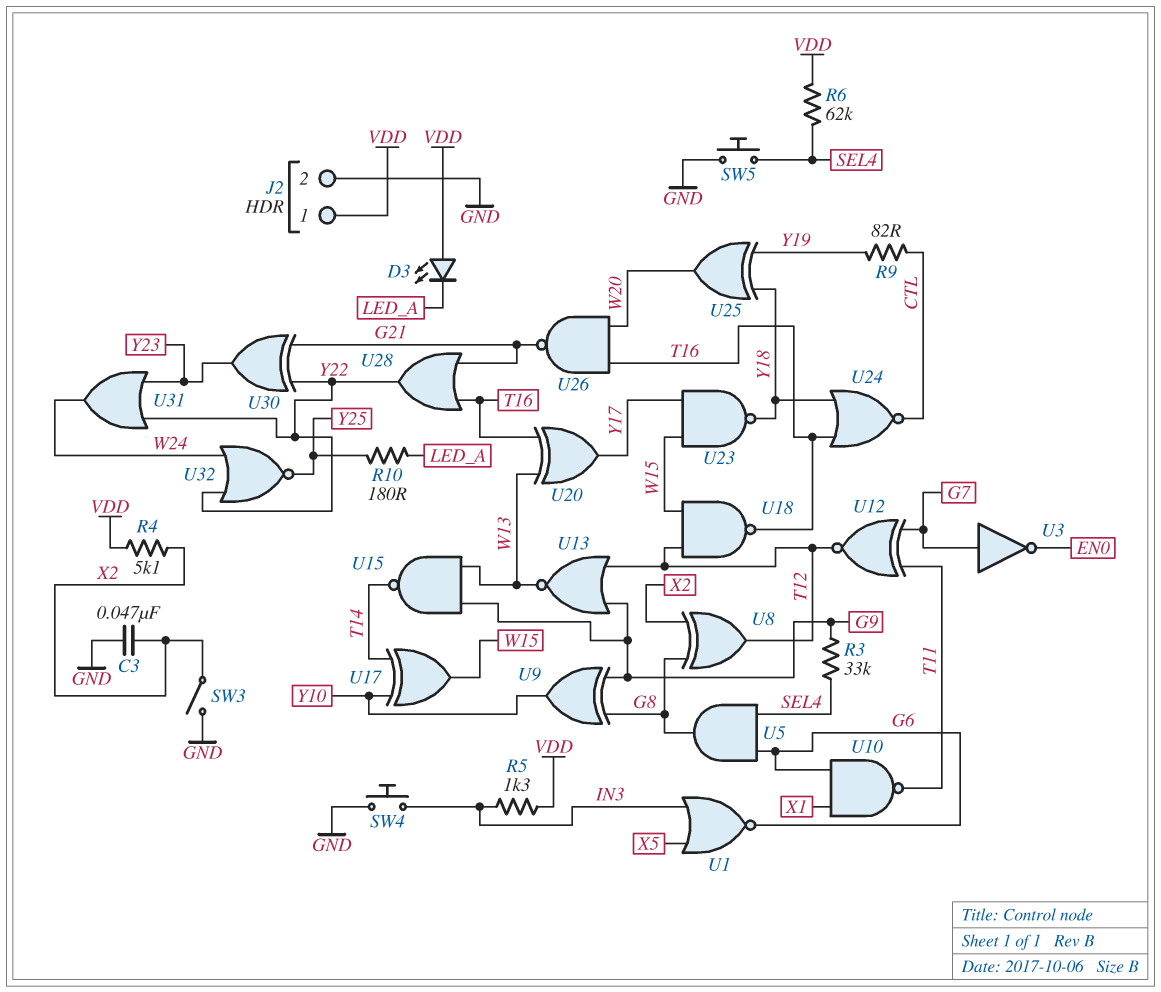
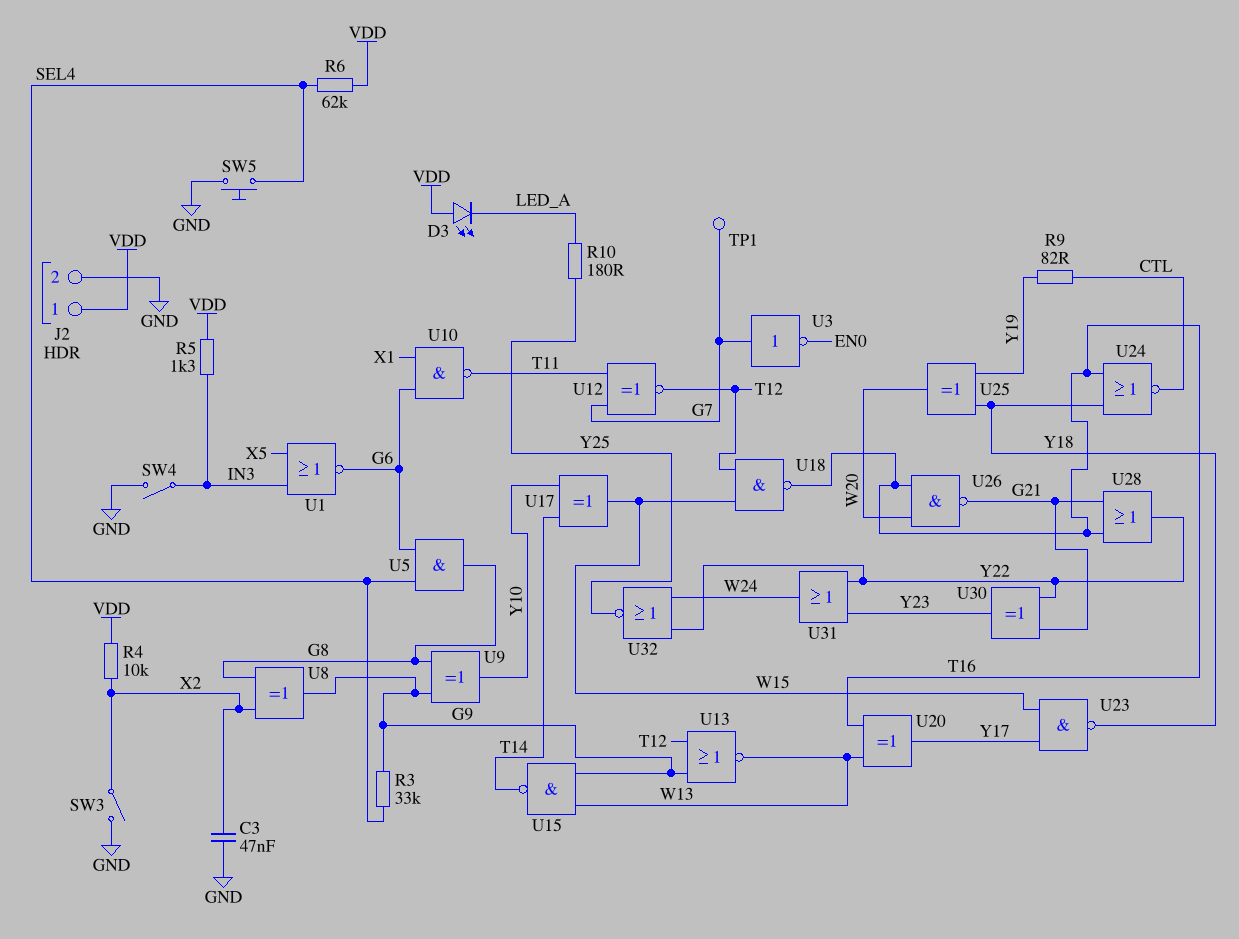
R4: 5.1k (VDD, X2) -> 10k (VDD, X2)
SW4: button (GND, IN3) -> switch (GND, IN3)
TP1: none -> test point (G7)
U8: XOR (in G8, in X2, out T12) -> XOR (in G8, in X2, out G9)

